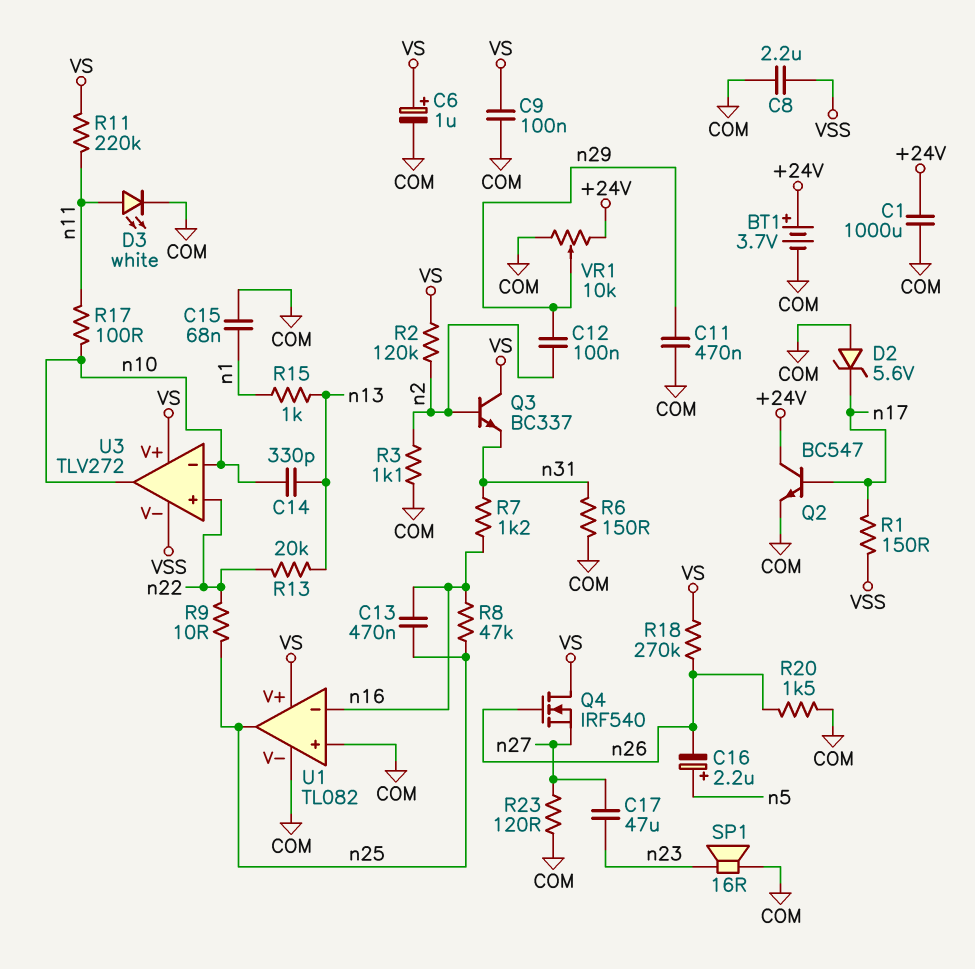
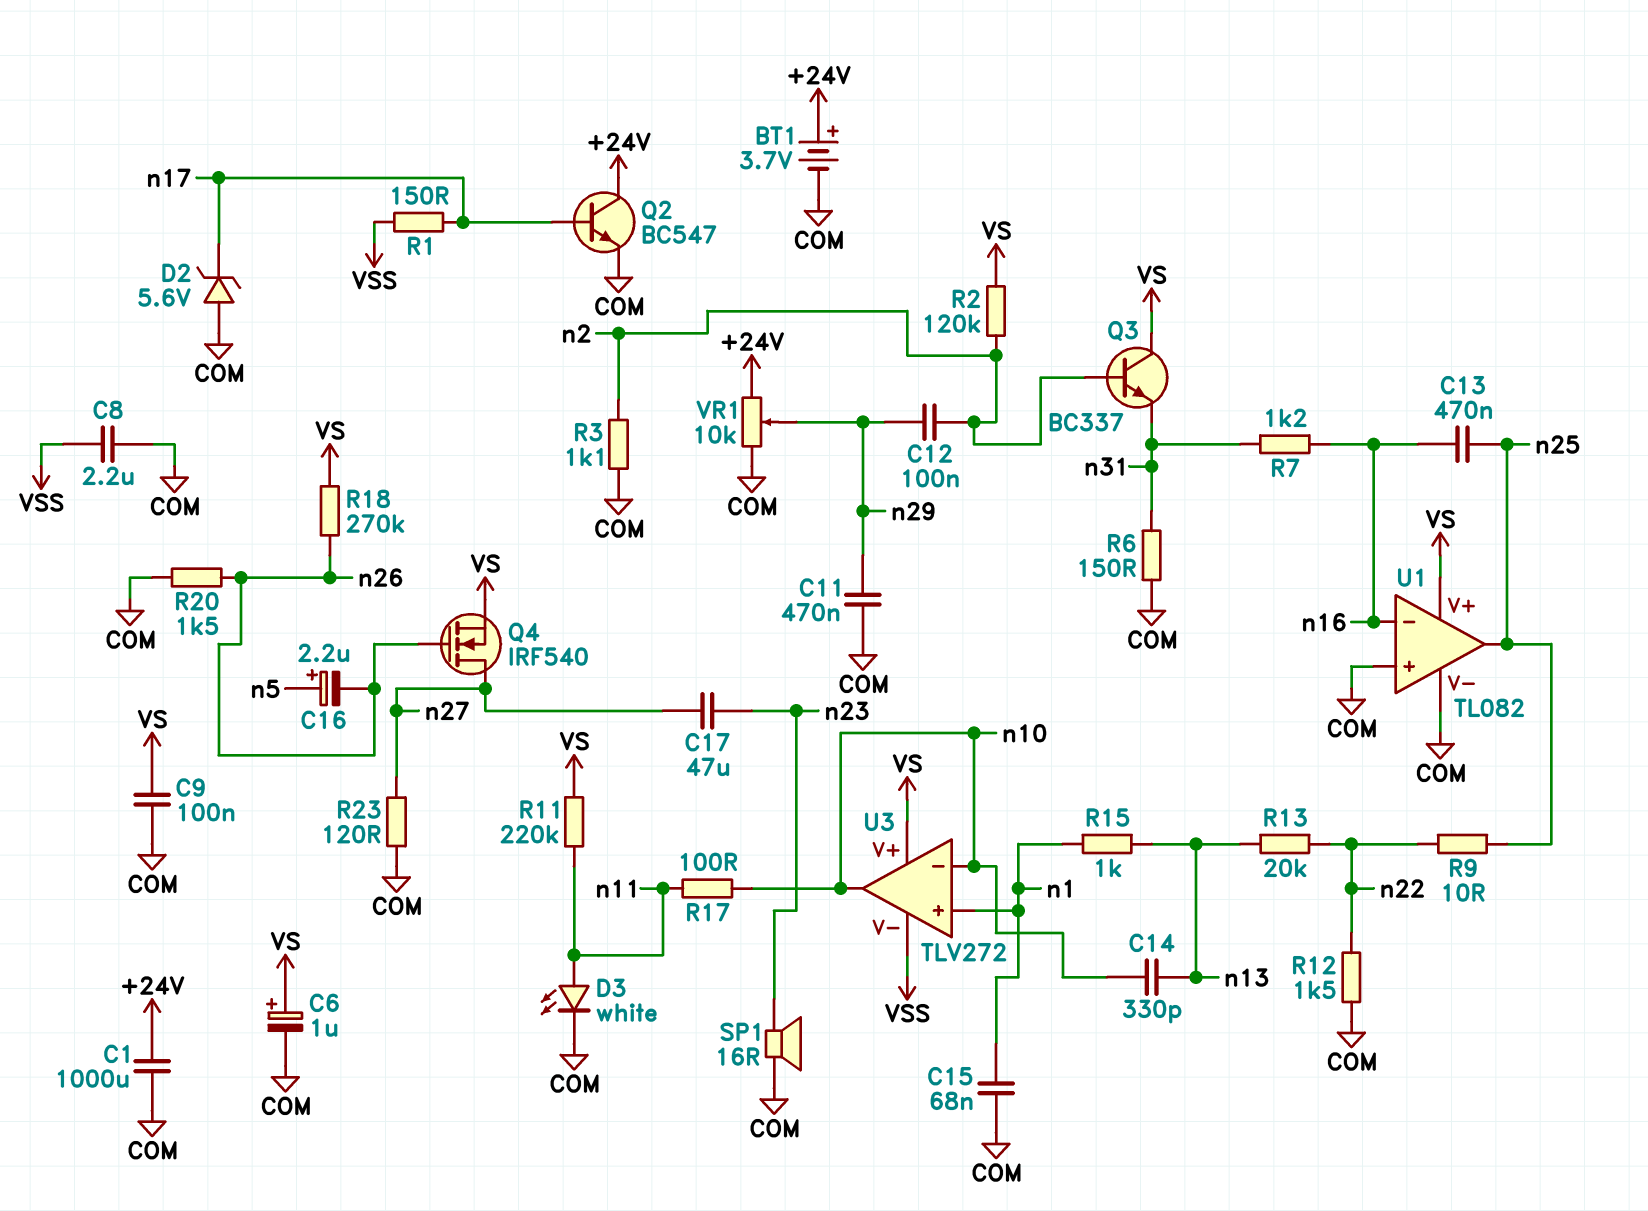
Q4: NMOS IRF540 (G n26, D VS, S n27) -> NMOS IRF540 (G n26, D n27, S VS)
R8: 47k (n16, n25) -> none
R12: none -> 1.5k (COM, n22)
U3 pin in+: n22 -> n1

